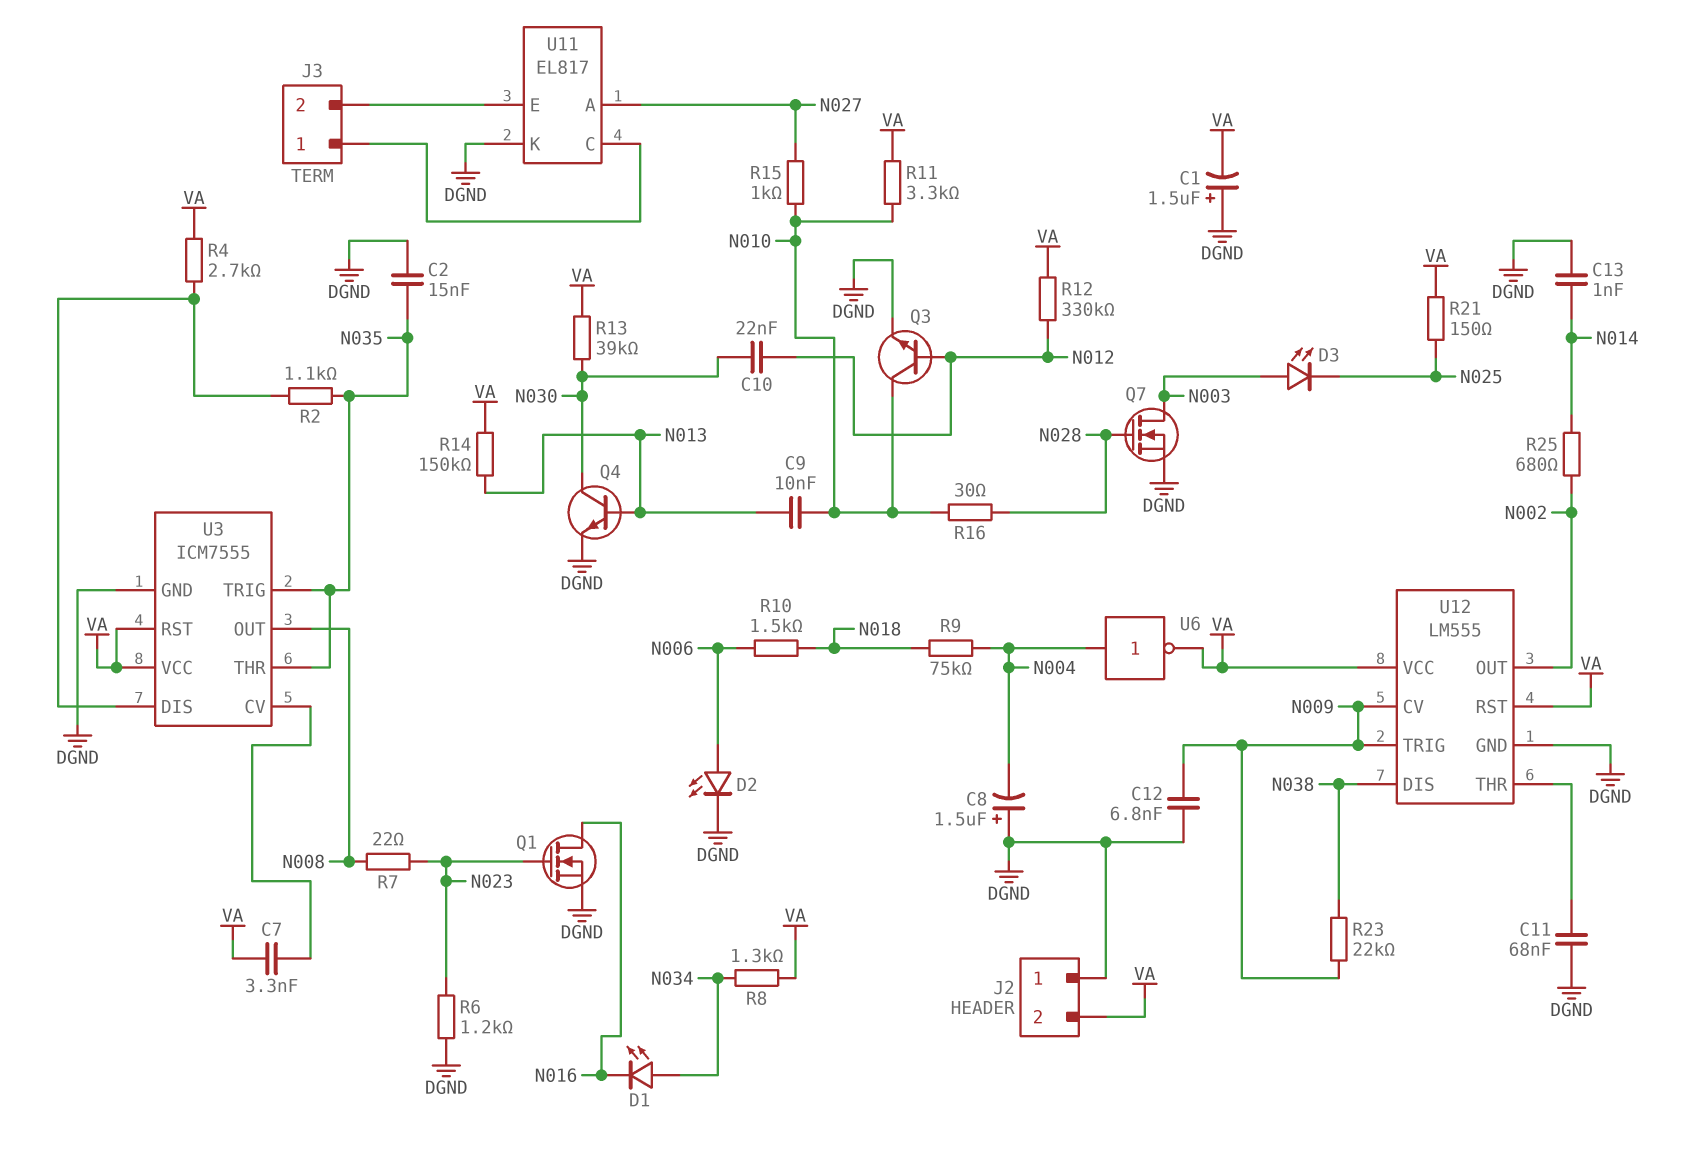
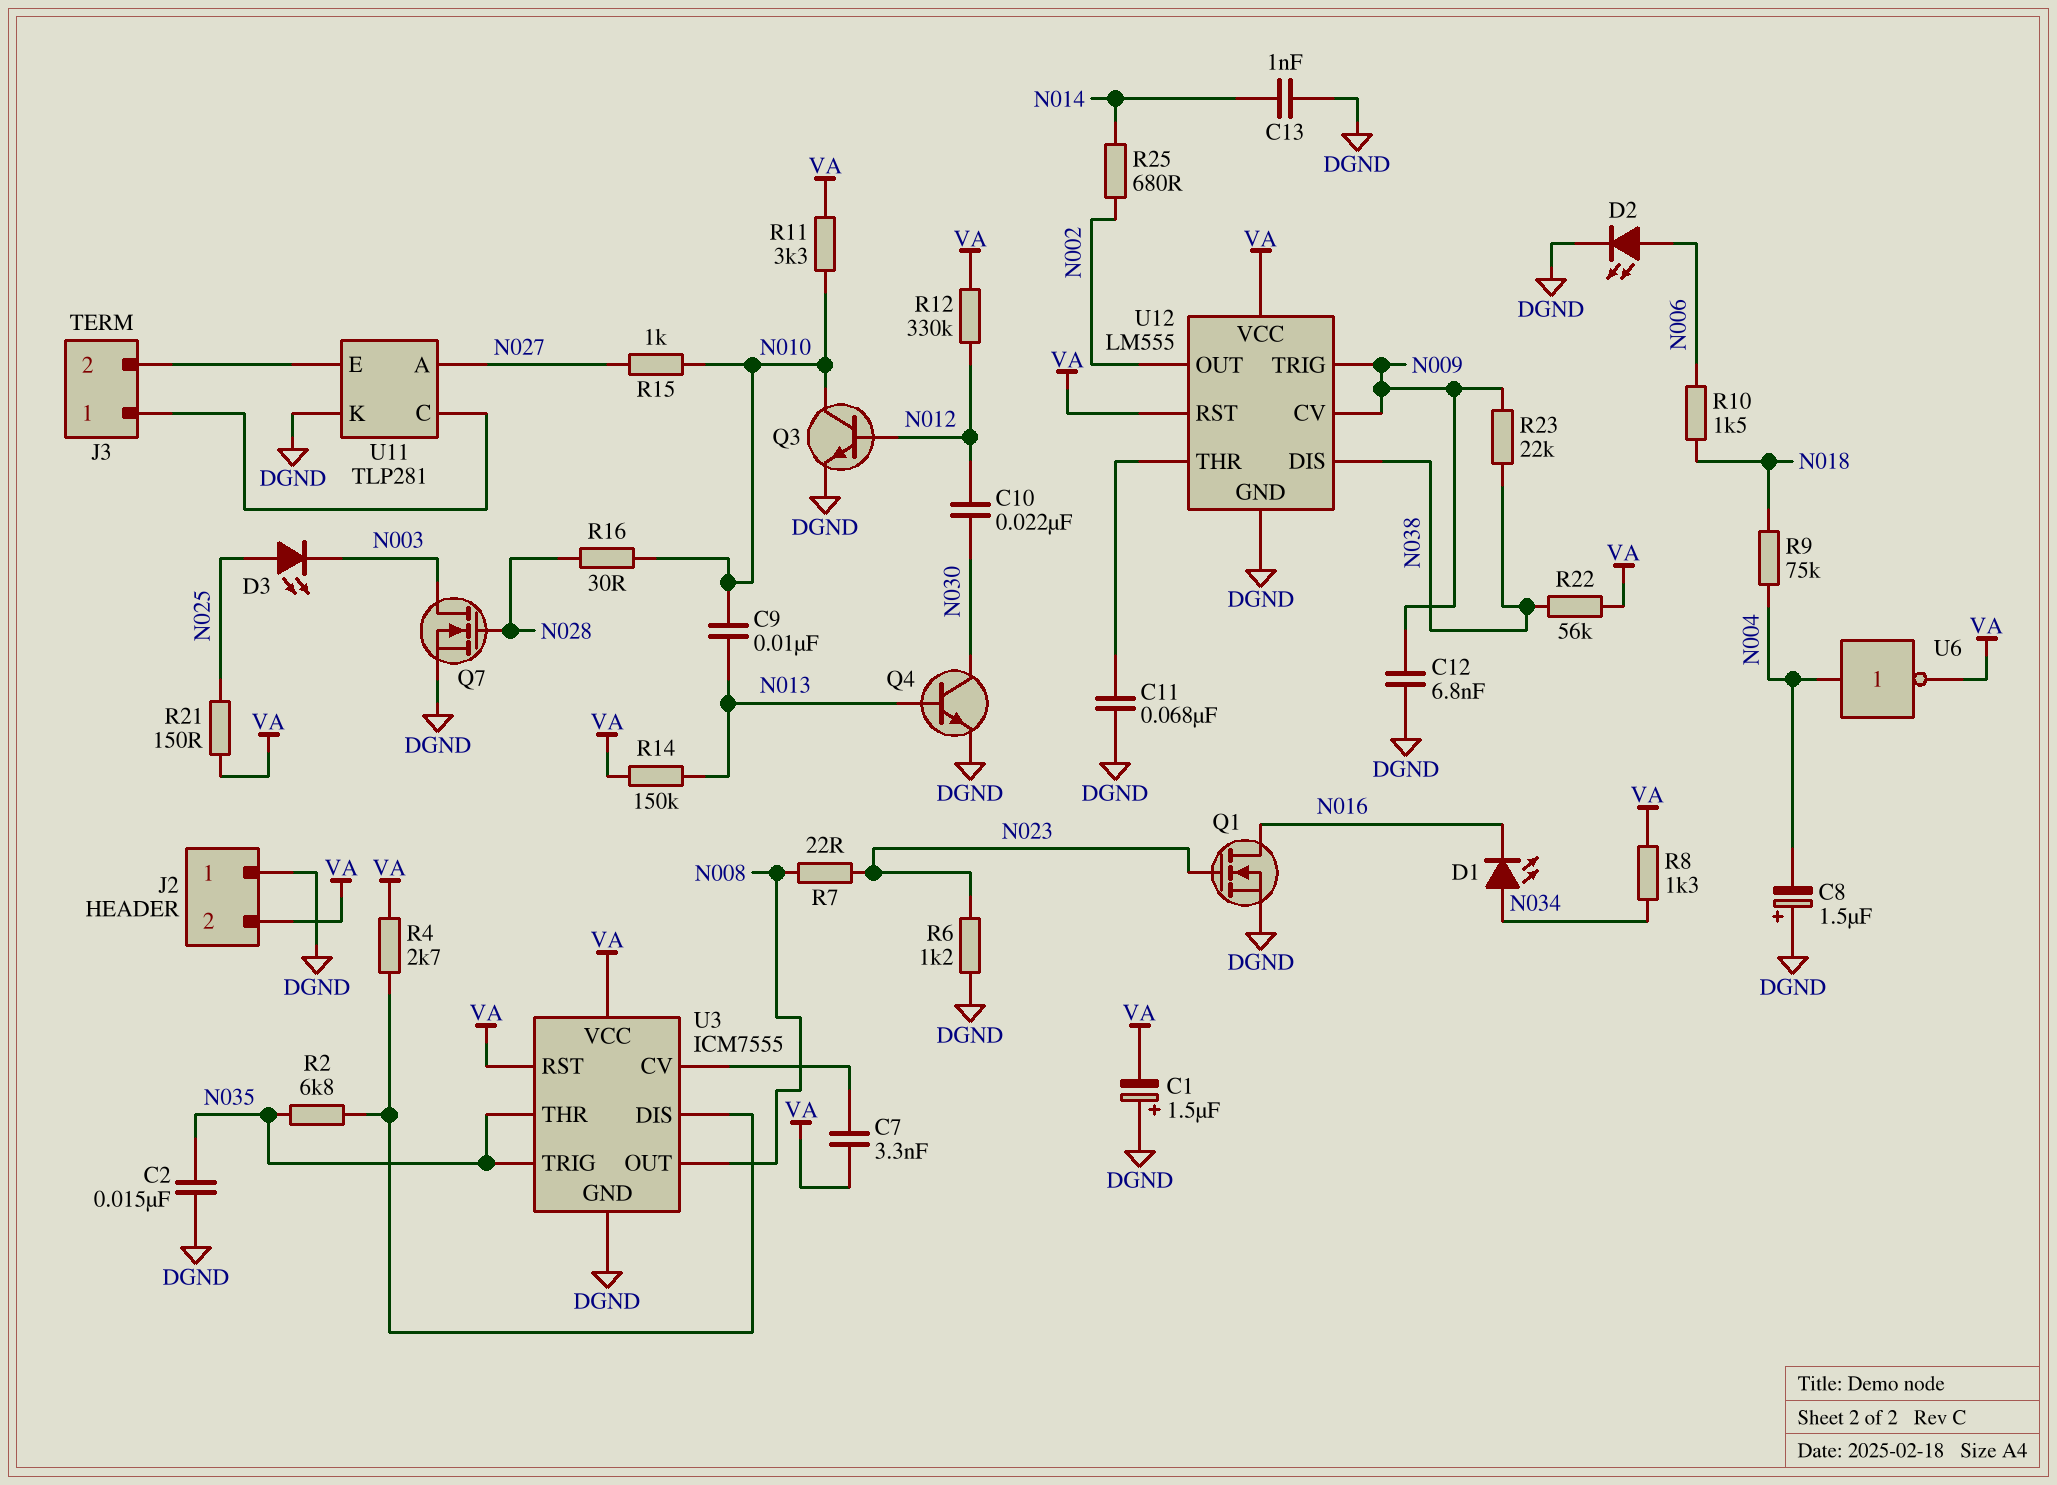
D3: LED (A N003, K N025) -> LED (A N025, K N003)
R2: 1.1k (N035, U3/DIS) -> 6.8k (N035, U3/DIS)
R13: 39k (N030, VA) -> none
R22: none -> 56k (N038, VA)
U11: EL817 -> TLP281

